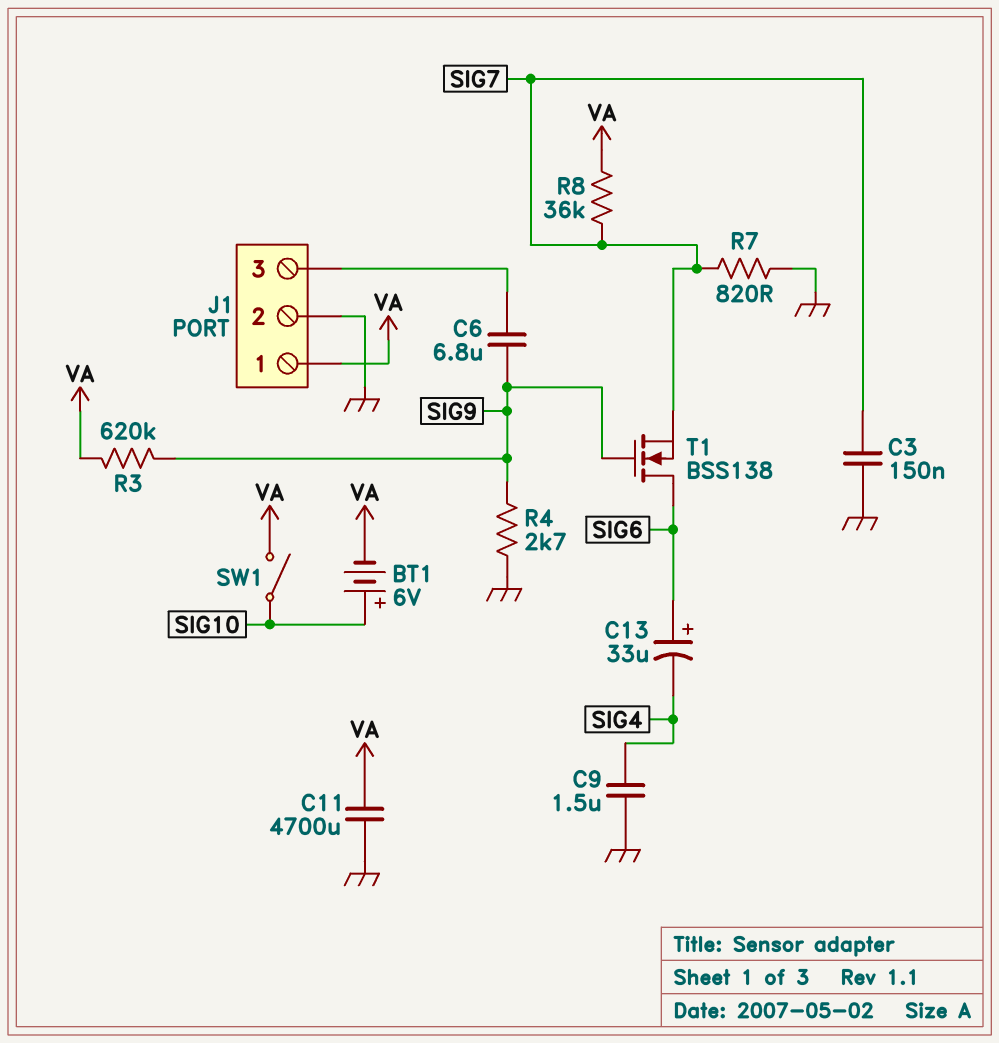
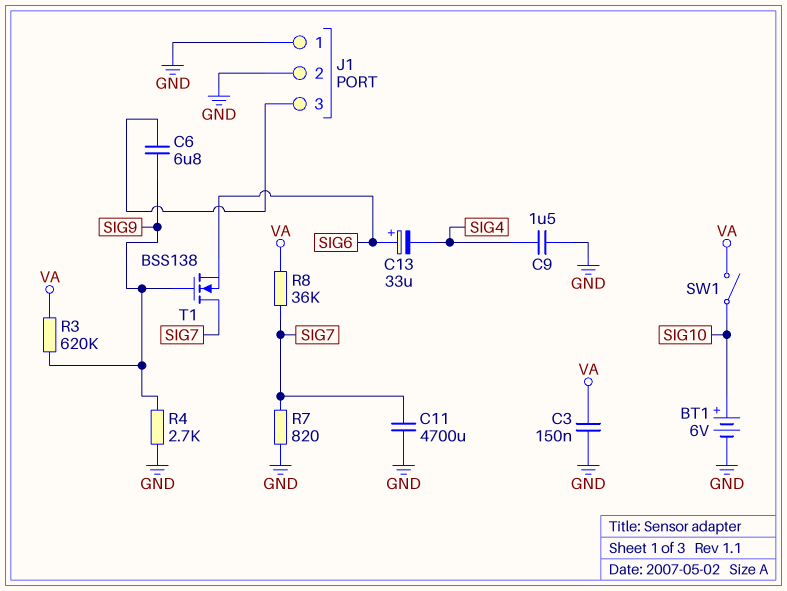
BT1: 6V (plus SIG10, minus VA) -> 6V (plus SIG10, minus GND)
C3: 150nF (GND, SIG7) -> 150nF (GND, VA)
C11: 4700uF (GND, VA) -> 4700uF (GND, SIG7)
J1 pin 1: VA -> GND
T1: NMOS BSS138 (G SIG9, D SIG6, S SIG7) -> NMOS BSS138 (G SIG9, D SIG7, S SIG6)

